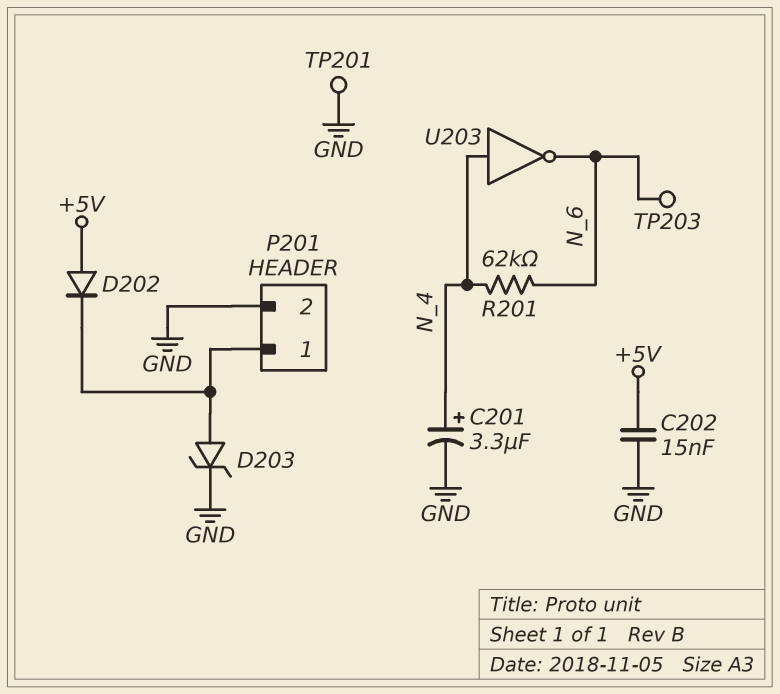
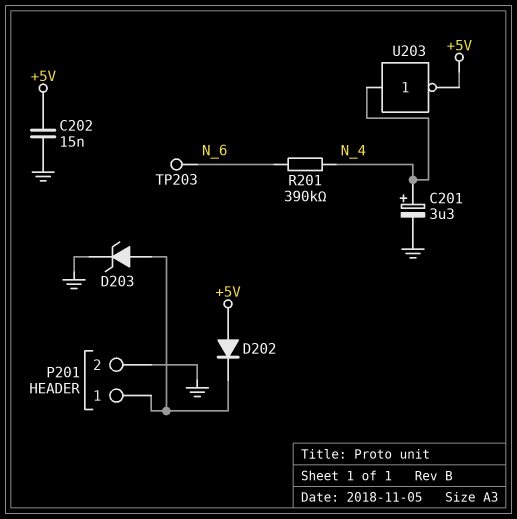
R201: 62k (N_4, N_6) -> 390k (N_4, N_6)
TP201: test point (GND) -> none
U203: NOT (in N_4, out N_6) -> NOT (in N_4, out +5V)

